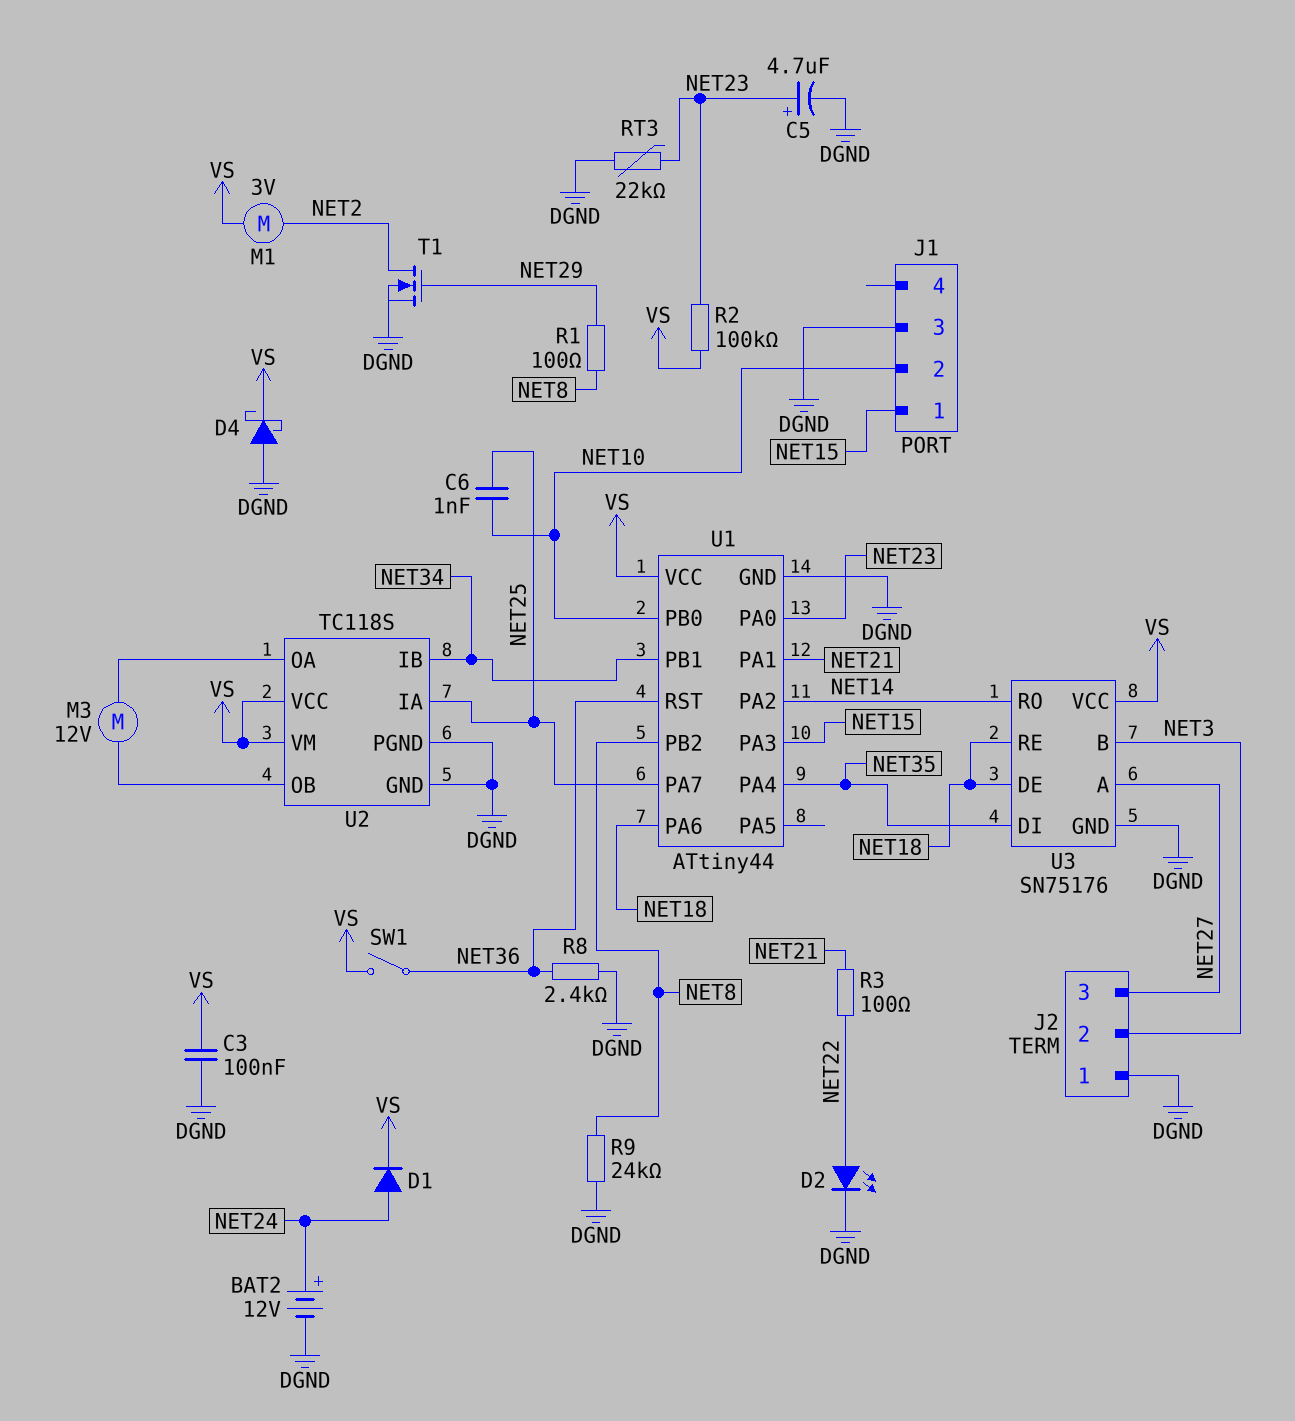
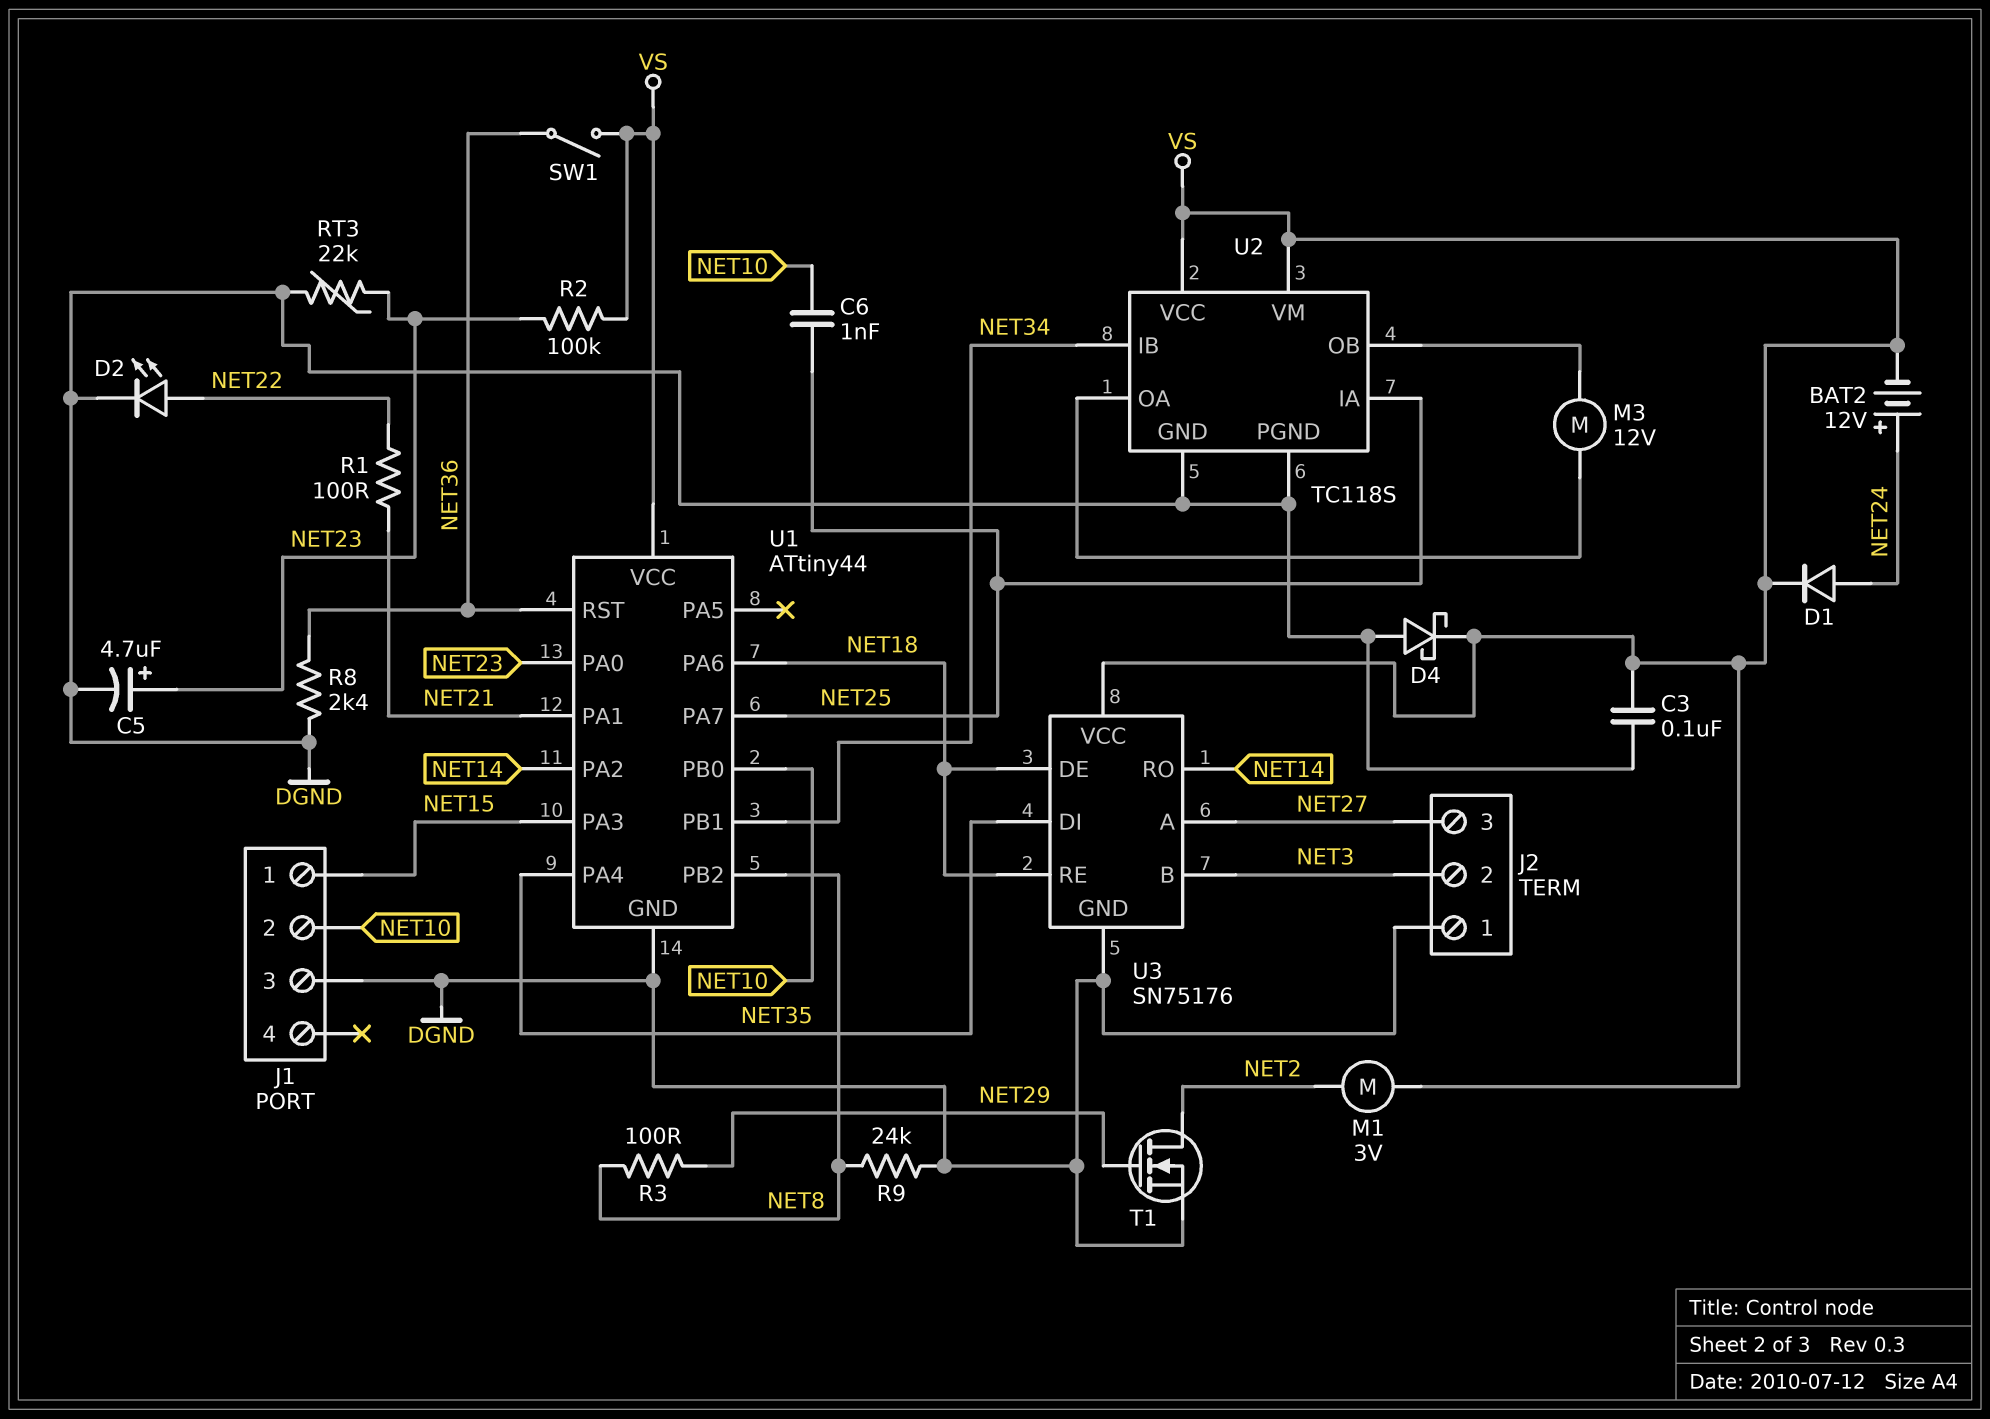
BAT2: 12V (plus NET24, minus DGND) -> 12V (plus NET24, minus VS)
R1: 100 (NET8, NET29) -> 100 (NET21, NET22)
R3: 100 (NET21, NET22) -> 100 (NET8, NET29)

